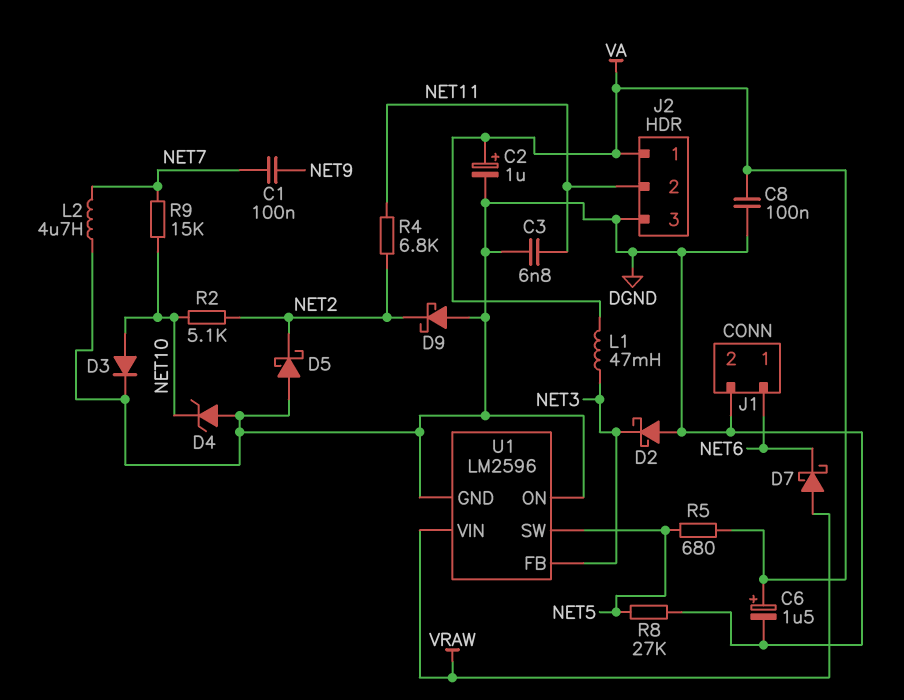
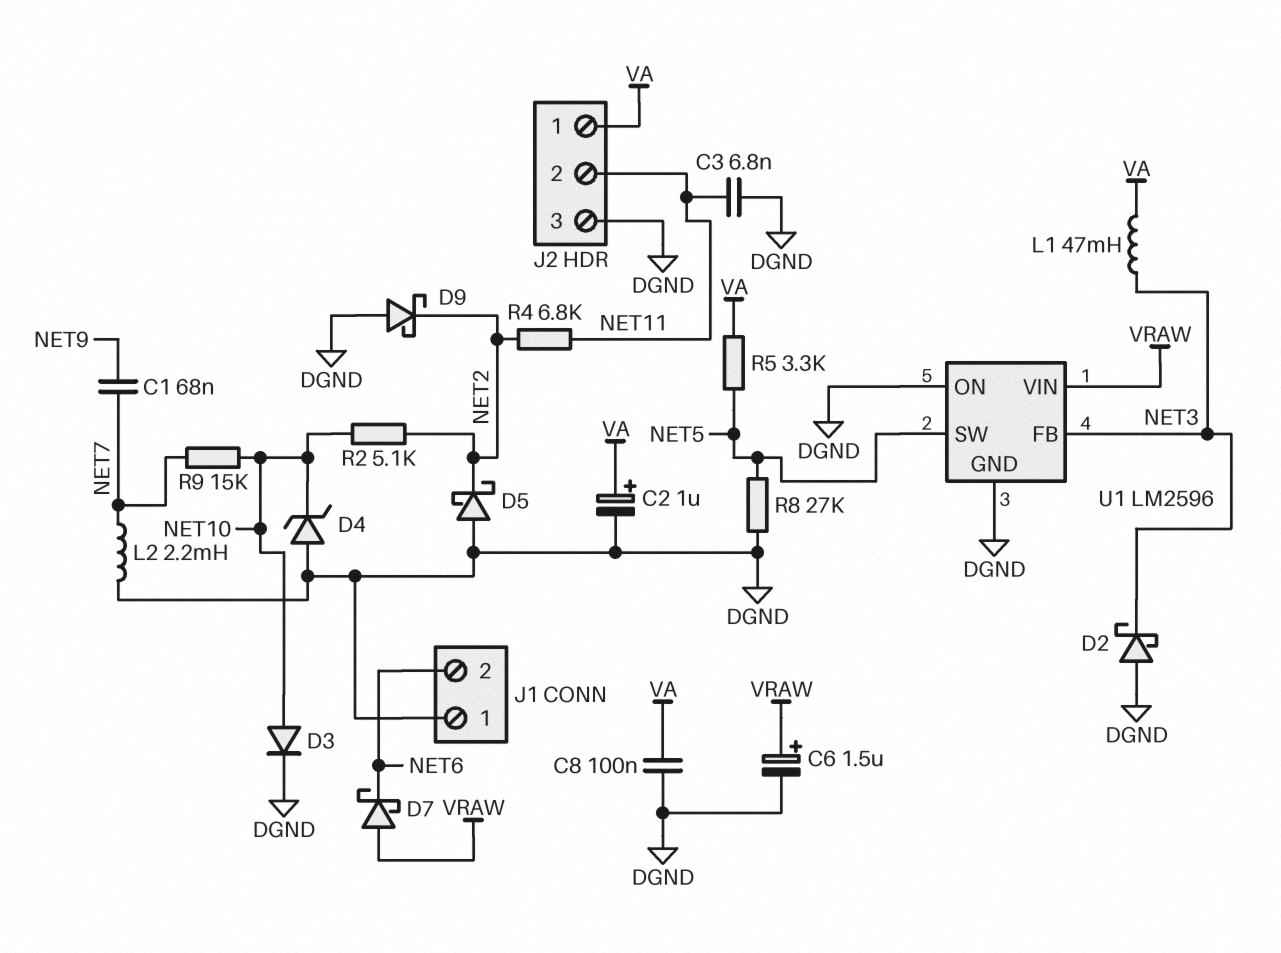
C1: 100nF (NET7, NET9) -> 68nF (NET7, NET9)
C6: 1.5uF (plus VA, minus DGND) -> 1.5uF (plus VRAW, minus DGND)
J1 pin 1: NET6 -> DGND
J1 pin 2: DGND -> NET6
L2: 4.7uH (DGND, NET7) -> 2.2mH (DGND, NET7)
R5: 680 (NET5, VA) -> 3.3k (NET5, VA)

